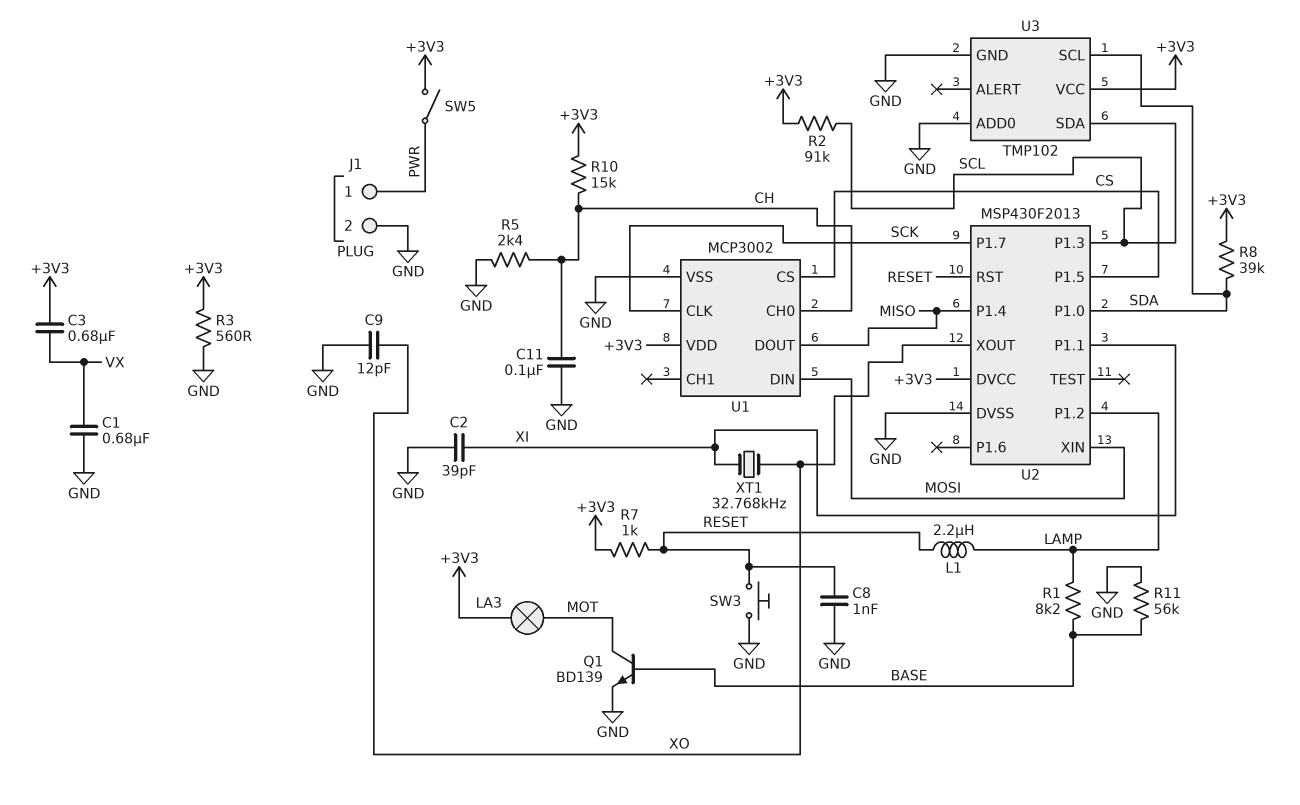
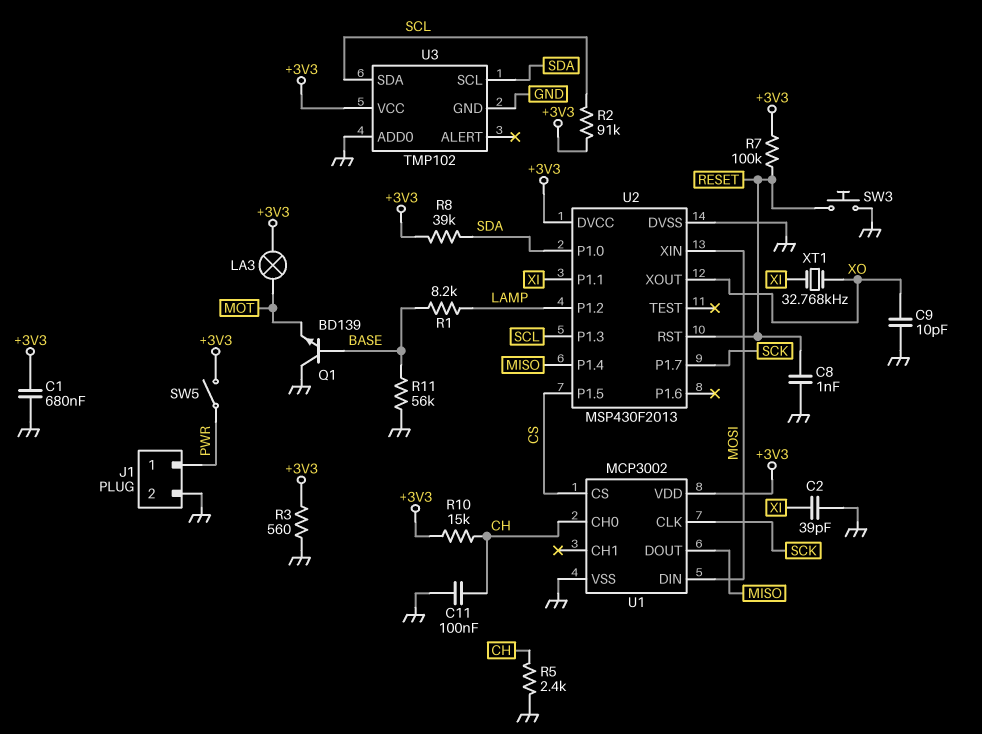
C1: 680nF (GND, VX) -> 680nF (+3V3, GND)
C3: 680nF (+3V3, VX) -> none
C9: 12pF (GND, XO) -> 10pF (GND, XO)
L1: 2.2uH (LAMP, RESET) -> none
Q1: NPN BD139 (B BASE, C MOT, E GND) -> NPN BD139 (B BASE, C GND, E MOT)
R7: 1k (+3V3, RESET) -> 100k (+3V3, RESET)

